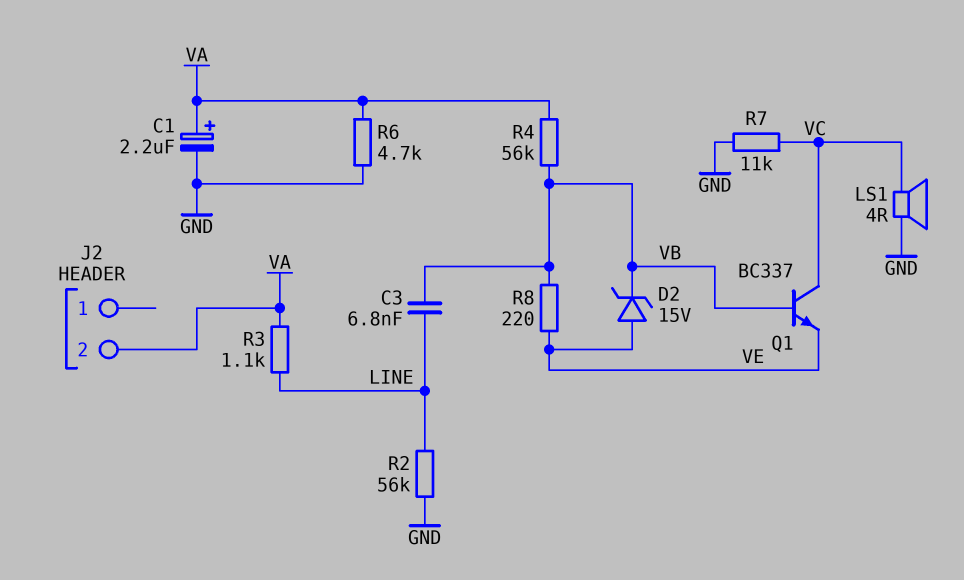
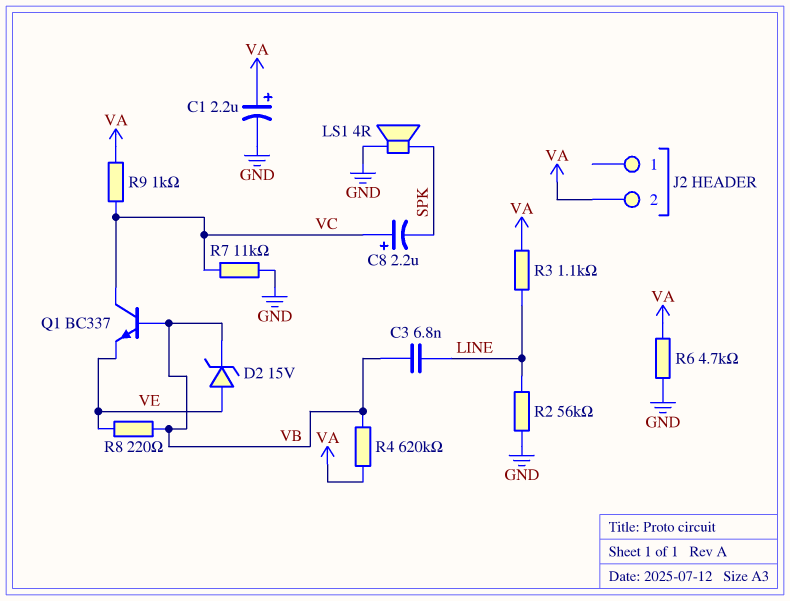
C8: none -> 2.2uF (plus VC, minus SPK)
LS1: speaker 4R (GND, VC) -> speaker 4R (GND, SPK)
R4: 56k (VA, VB) -> 620k (VA, VB)
R9: none -> 1k (VA, VC)

